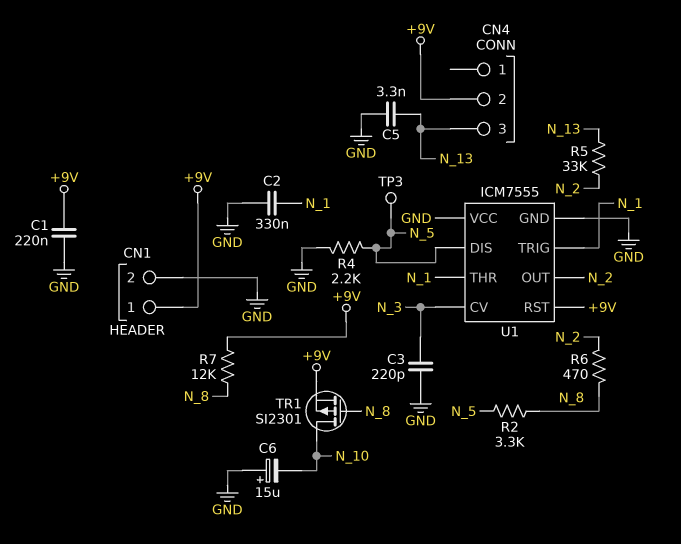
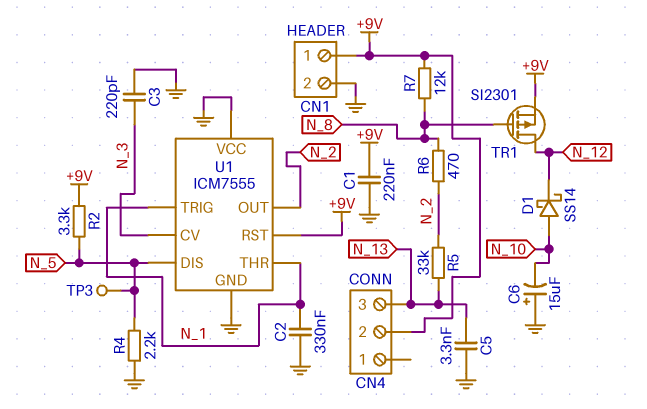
D1: none -> schottky SS14 (A N_10, K N_12)
R2: 3.3k (N_5, N_8) -> 3.3k (+9V, N_5)
TR1: PMOS SI2301 (G N_8, D N_10, S +9V) -> PMOS SI2301 (G N_8, D N_12, S +9V)

